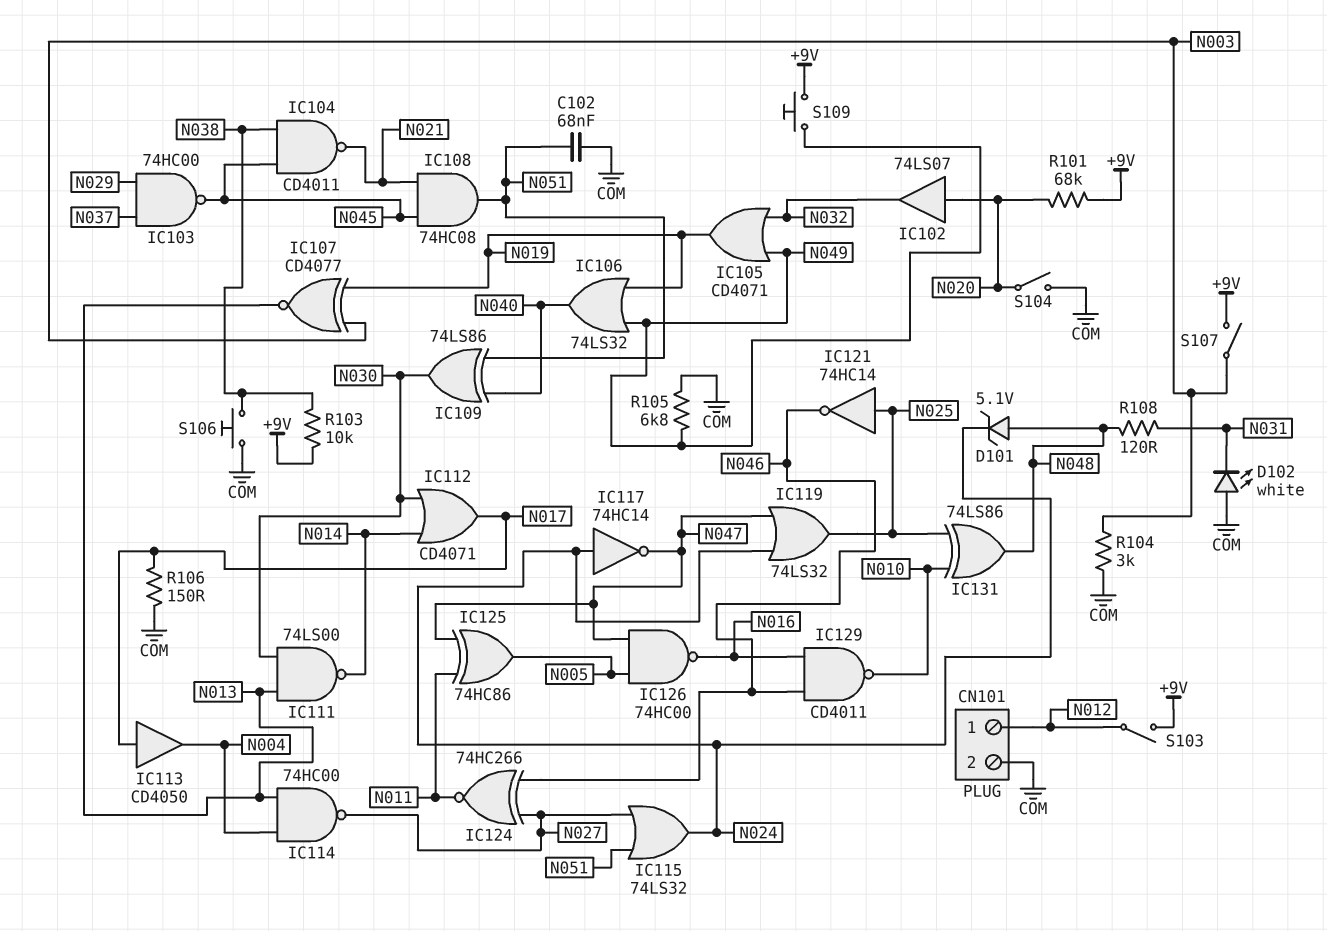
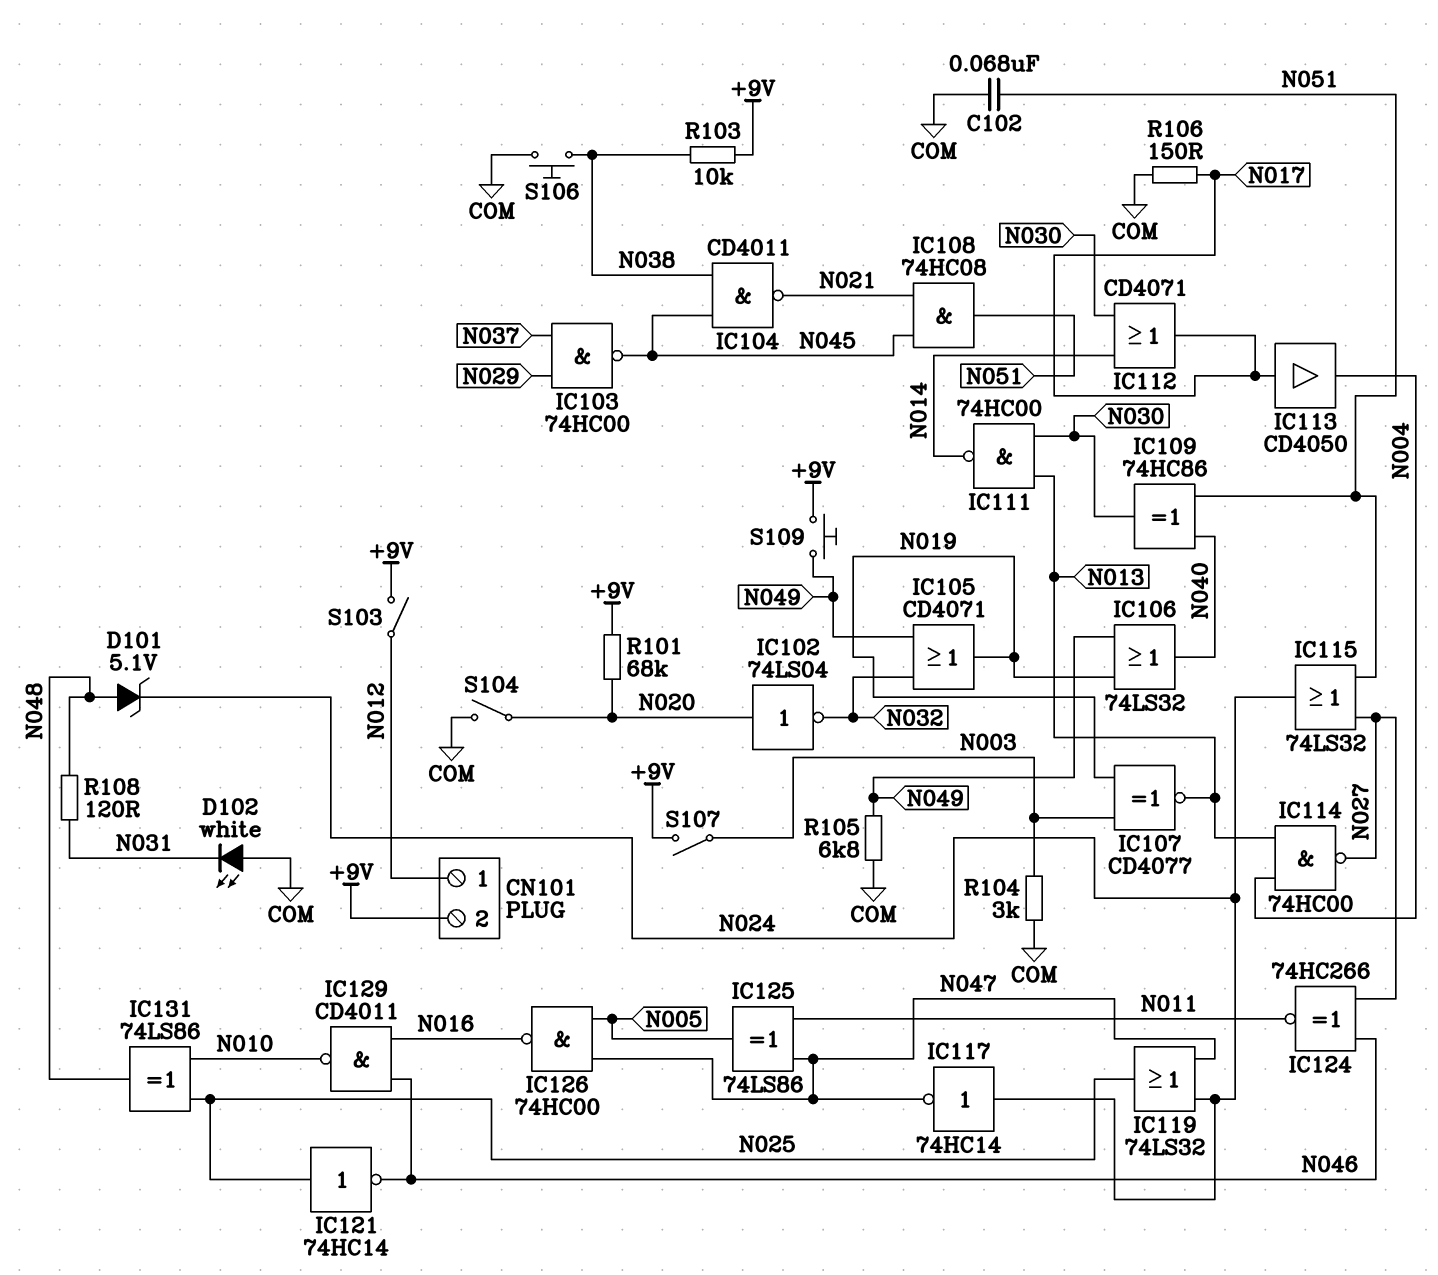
CN101 pin 2: COM -> +9V
IC102: buffer 74LS07 (in N020, out N032) -> NOT 74LS04 (in N020, out N032)
IC109: XOR 74LS86 (in N040, in N051, out N030) -> XOR 74HC86 (in N040, in N051, out N030)
IC111: NAND 74LS00 (in N013, in N030, out N014) -> NAND 74HC00 (in N013, in N030, out N014)
IC125: XOR 74HC86 (in N011, in N047, out N005) -> XOR 74LS86 (in N011, in N047, out N005)

